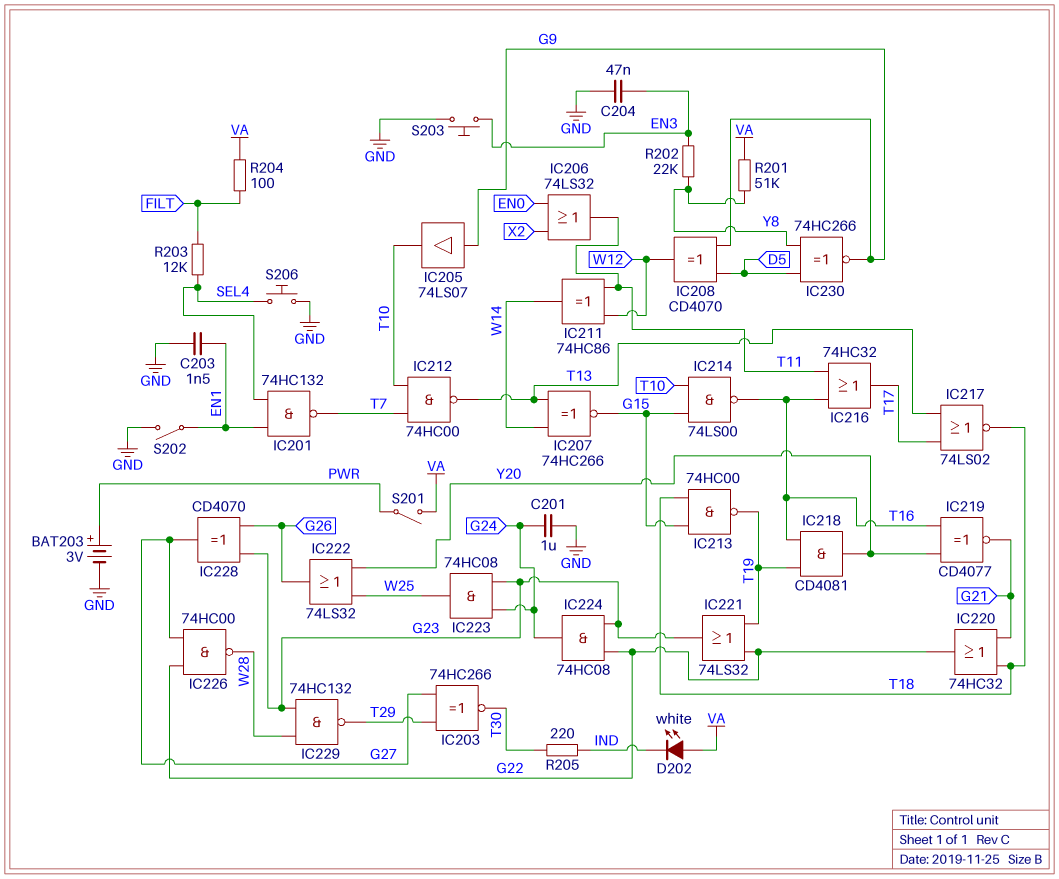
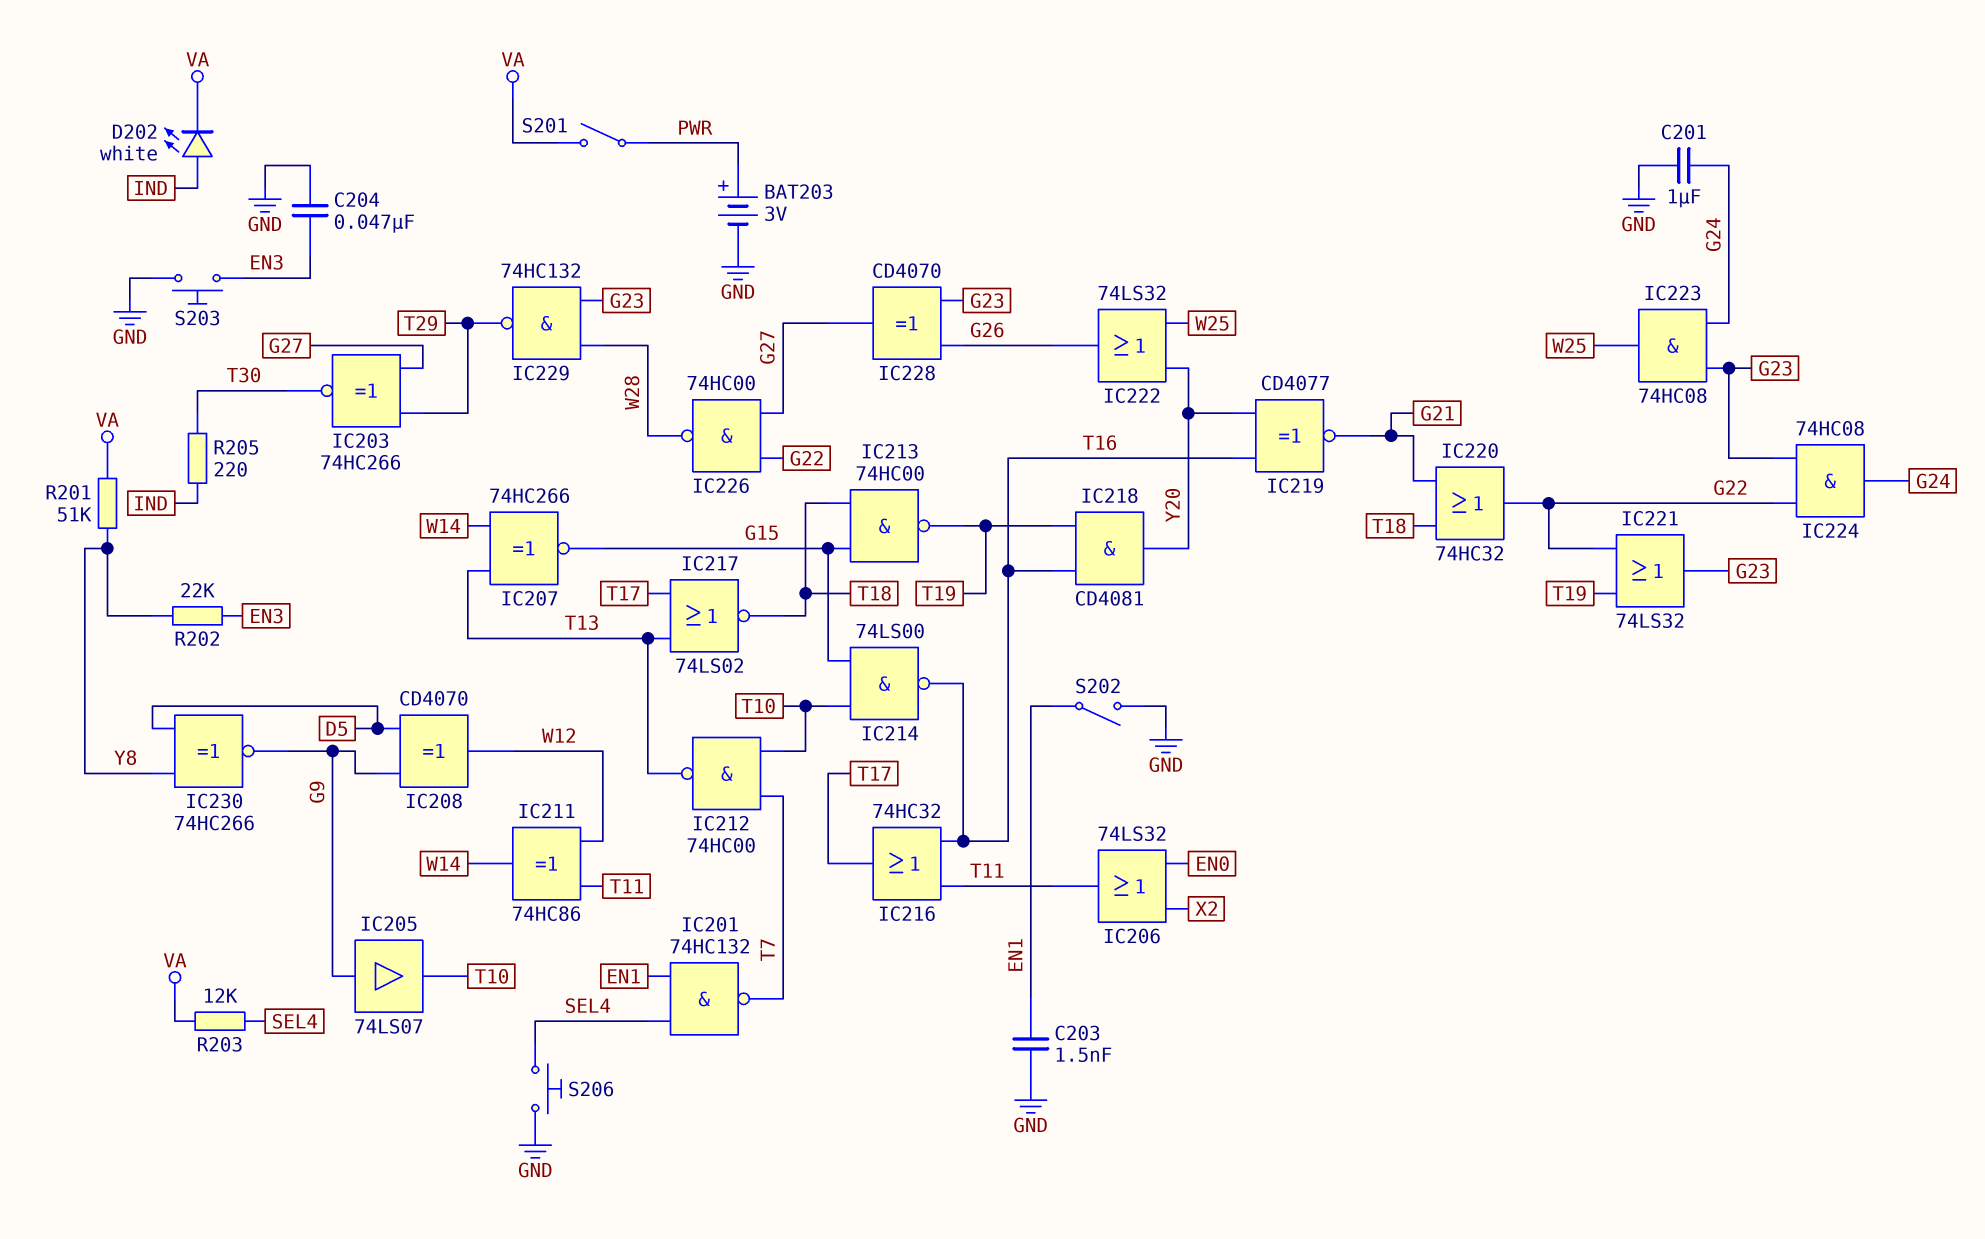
D202: LED white (A VA, K IND) -> LED white (A IND, K VA)
R203: 12k (FILT, SEL4) -> 12k (SEL4, VA)
R204: 100 (FILT, VA) -> none

